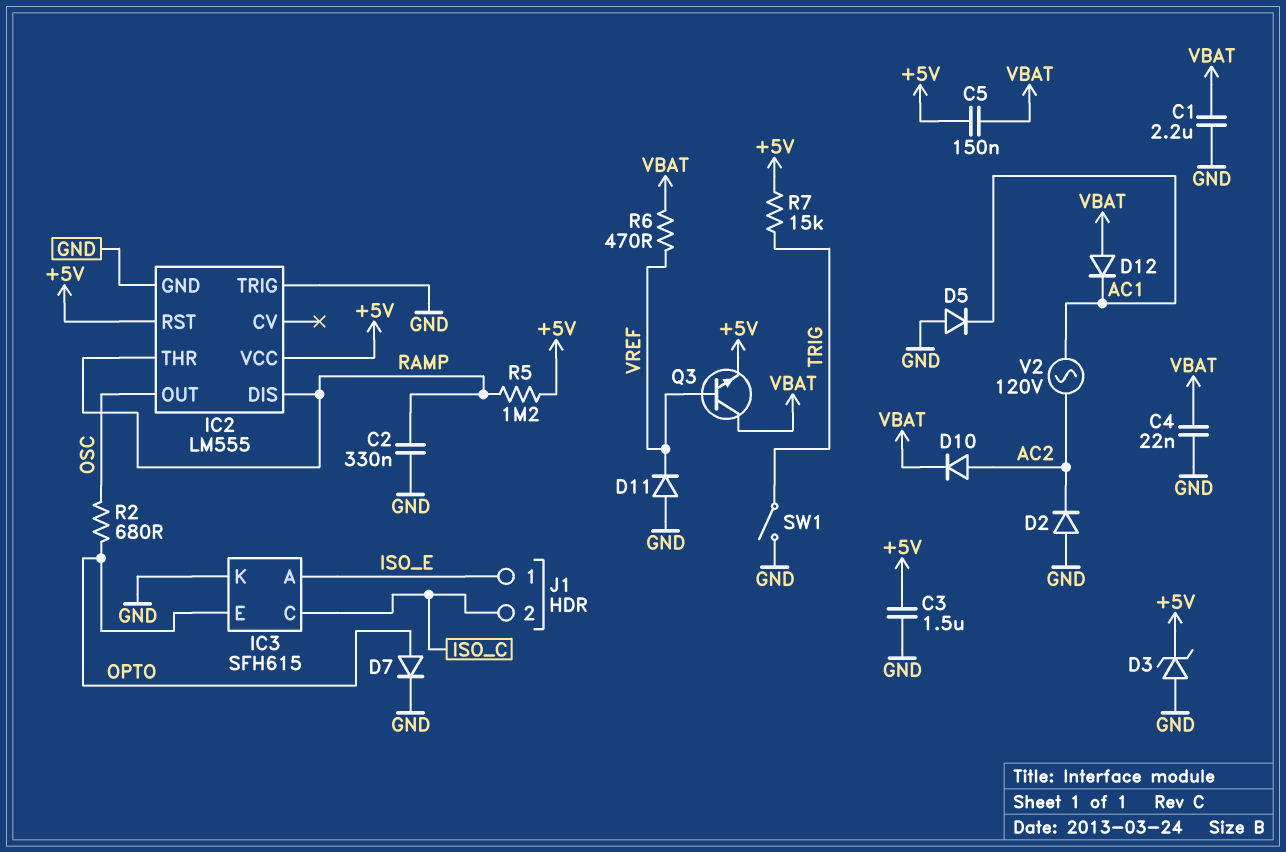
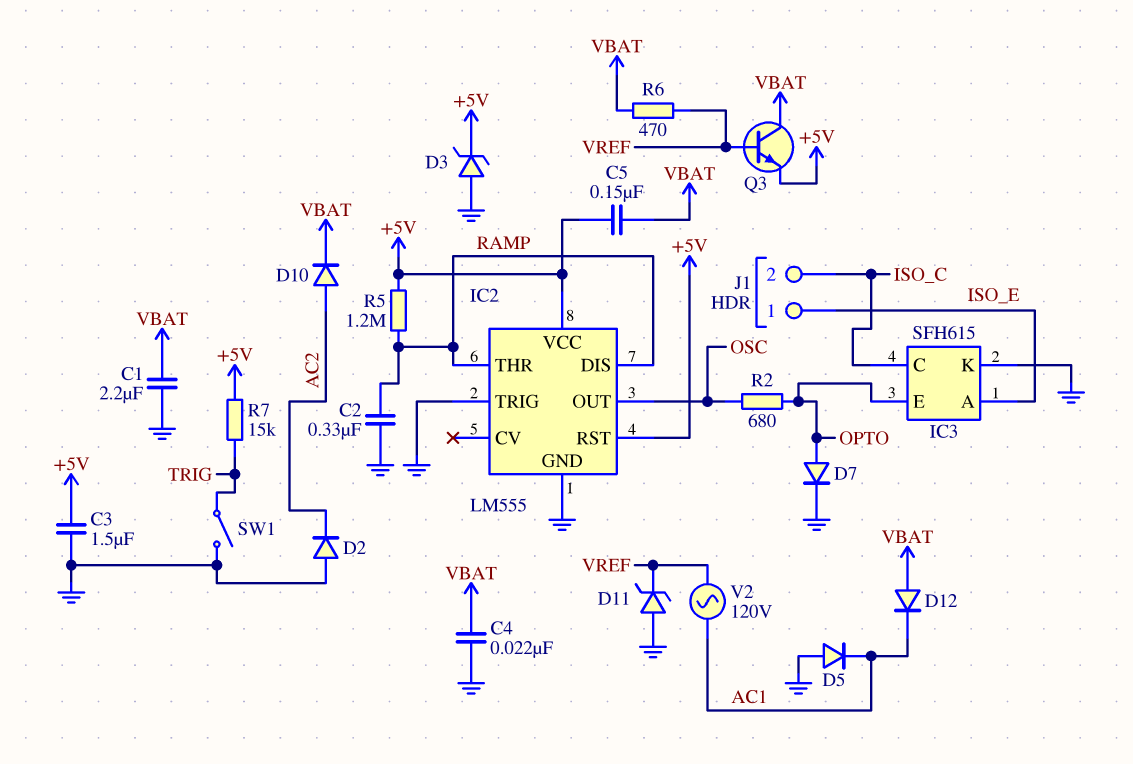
D11: diode (A GND, K VREF) -> zener (A GND, K VREF)
V2: AC 120V (AC1, AC2) -> AC 120V (AC1, VREF)

